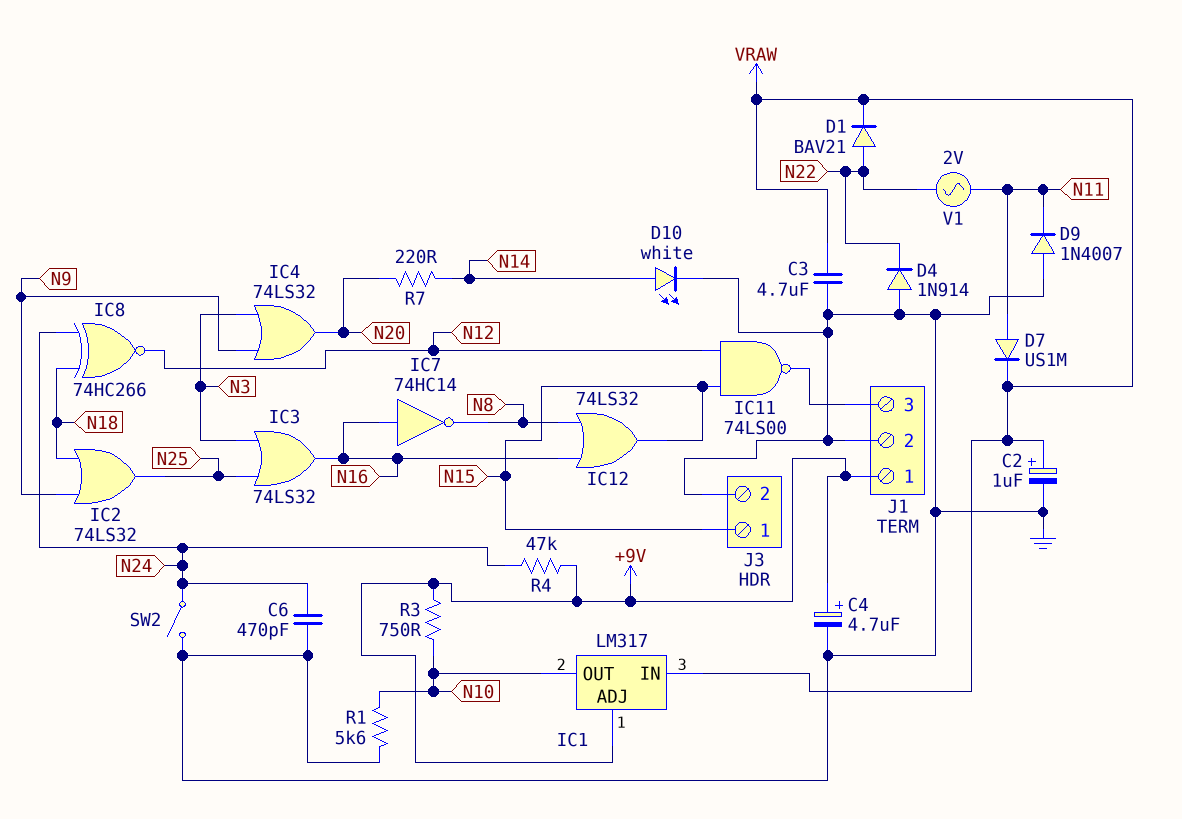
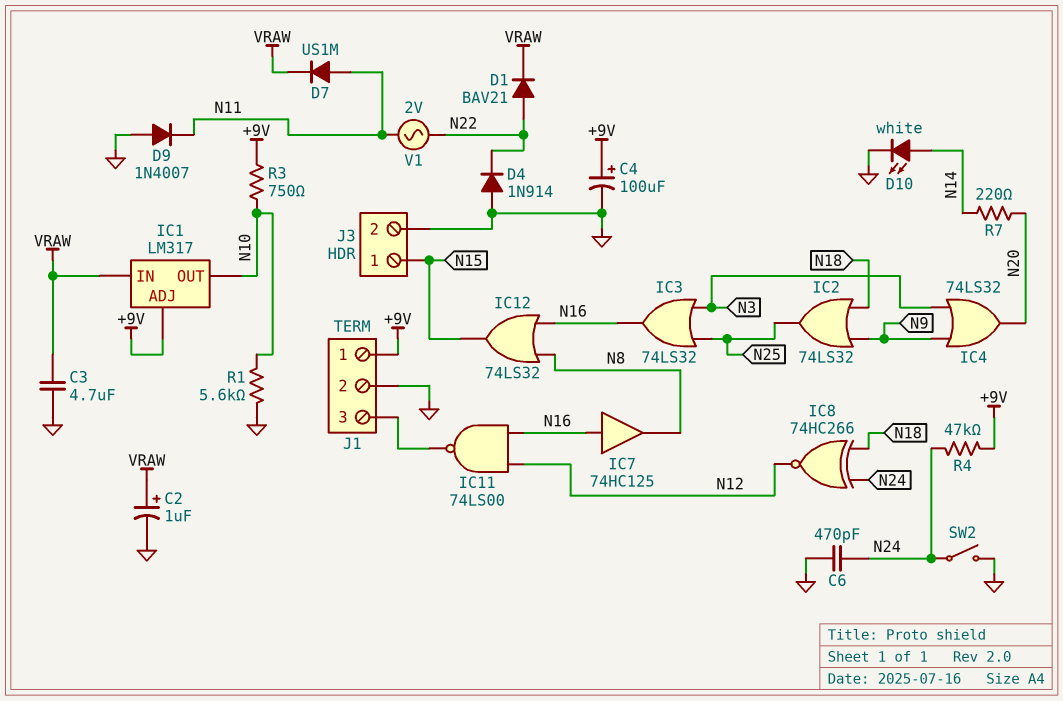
C4: 4.7uF (plus +9V, minus GND) -> 100uF (plus +9V, minus GND)
IC7: NOT 74HC14 (in N16, out N8) -> buffer 74HC125 (in N16, out N8)
IC11: NAND 74LS00 (in N12, in N15, out J1/3) -> NAND 74LS00 (in N12, in N16, out J1/3)

